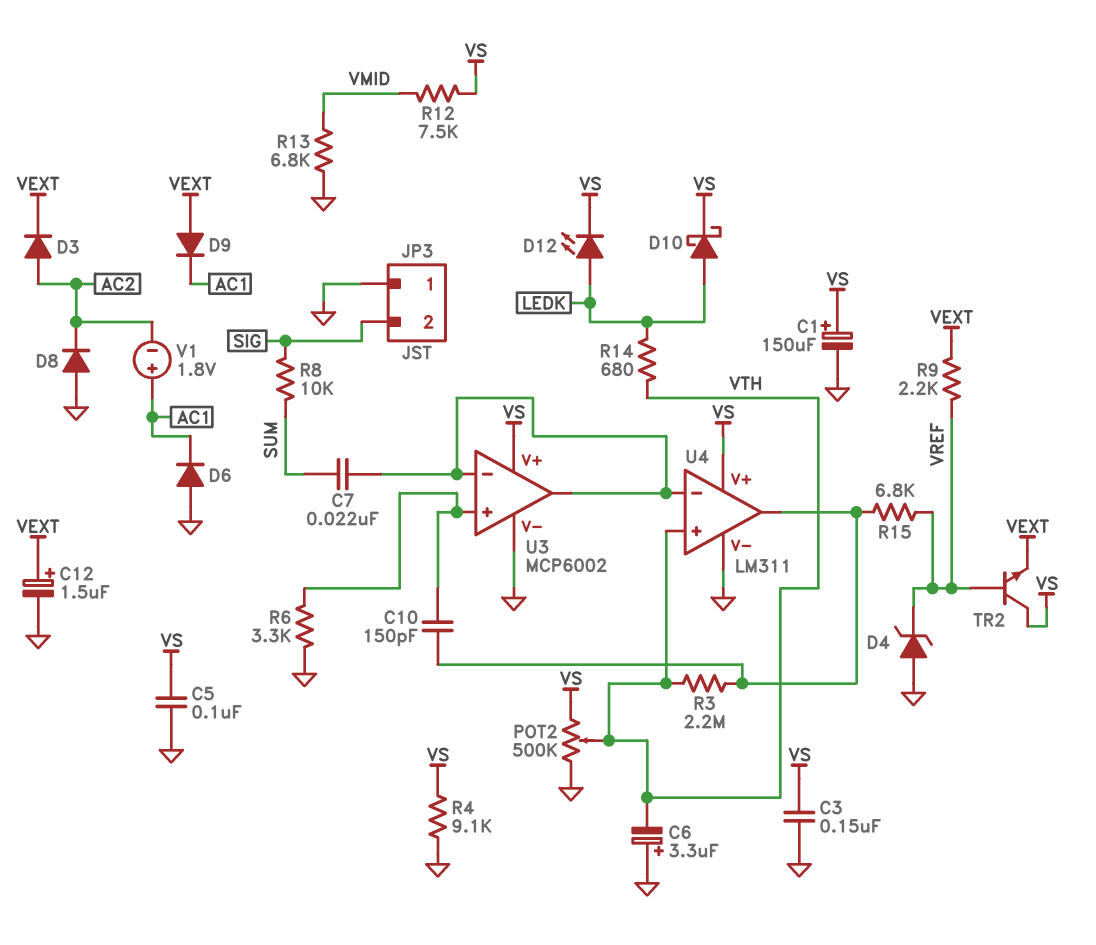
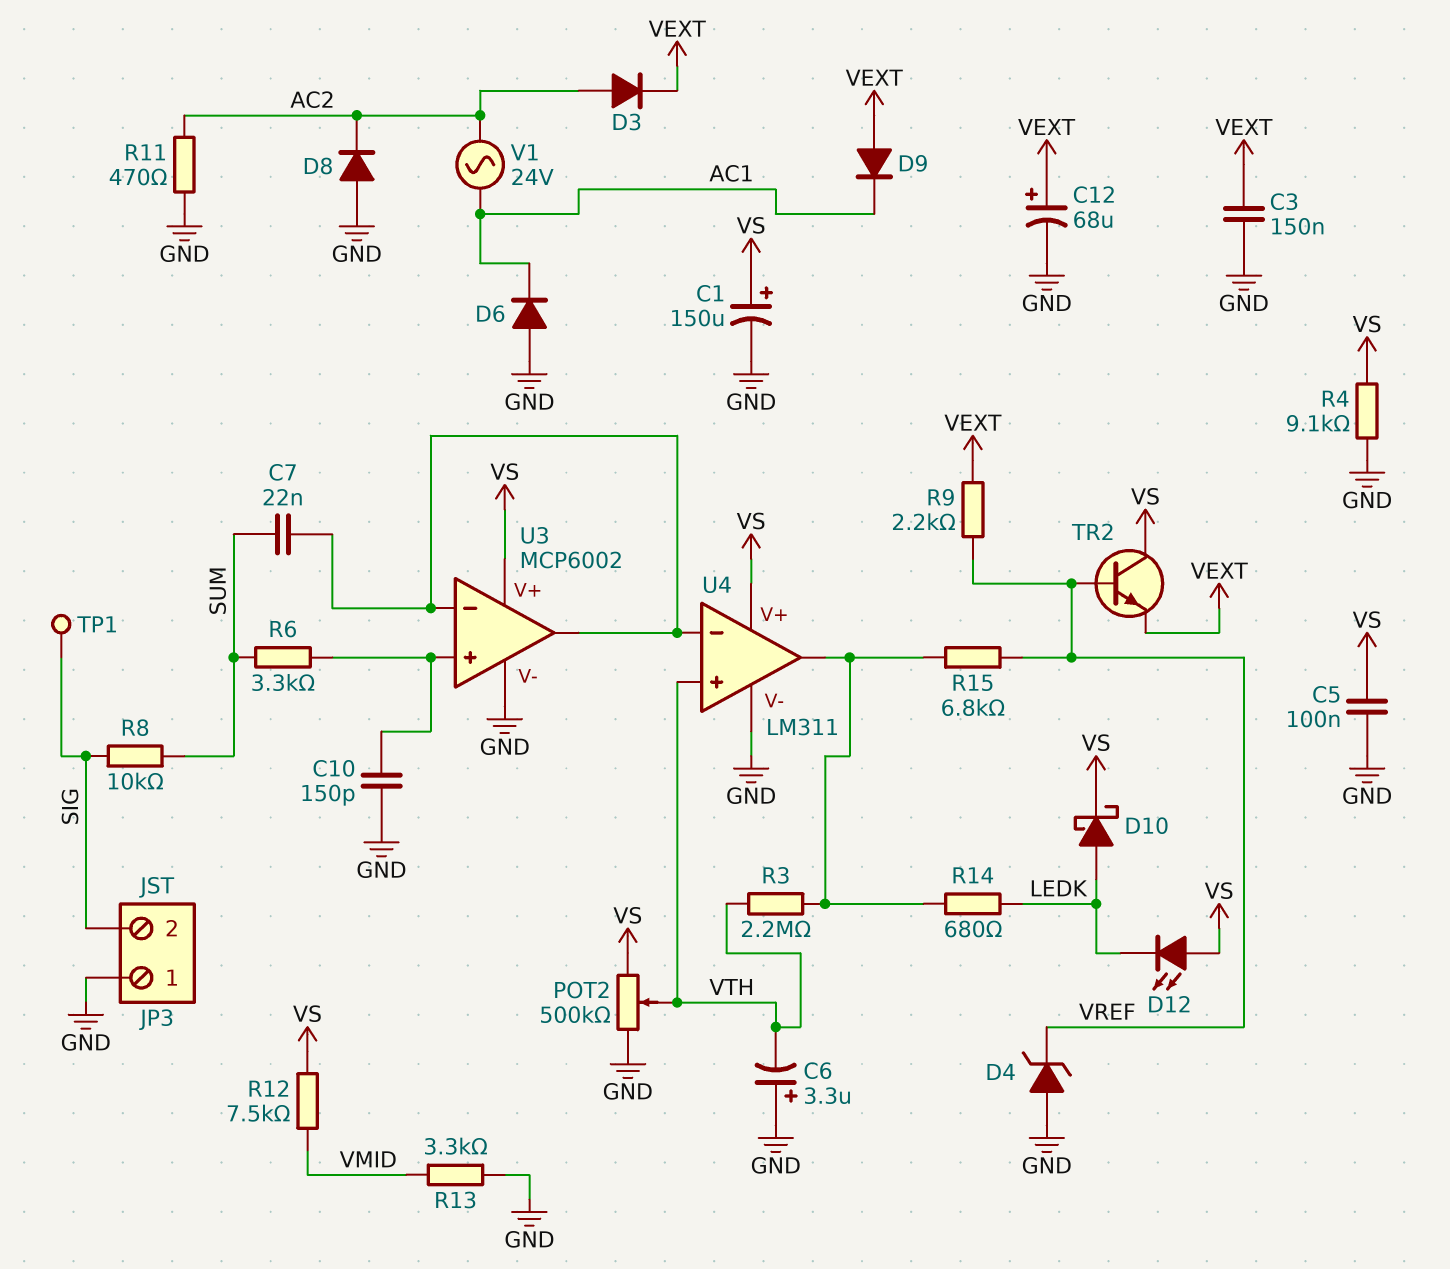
C3: 150nF (GND, VS) -> 150nF (GND, VEXT)
C10: 150pF (U3/in+, U4/out) -> 150pF (GND, U3/in+)
C12: 1.5uF (plus VEXT, minus GND) -> 68uF (plus VEXT, minus GND)
D12: LED (A LEDK, K VS) -> LED (A VS, K LEDK)
R6: 3.3k (GND, U3/in+) -> 3.3k (SUM, U3/in+)
R11: none -> 470 (AC2, GND)
R13: 6.8k (GND, VMID) -> 3.3k (GND, VMID)
R14: 680 (LEDK, VTH) -> 680 (LEDK, U4/out)
TP1: none -> test point (SIG)
V1: 1.8V (plus AC1, minus AC2) -> AC 24V (AC1, AC2)

